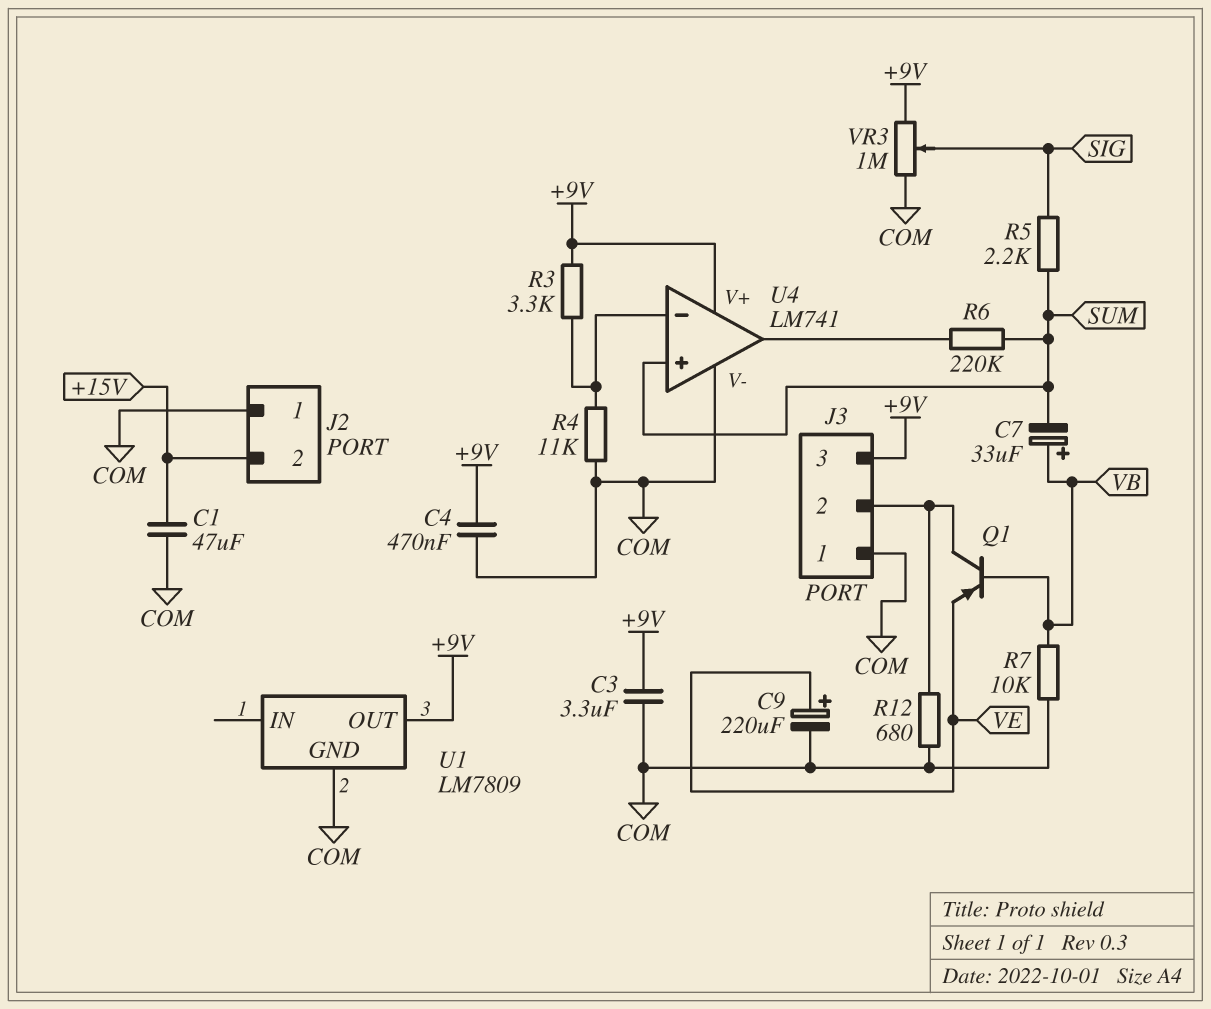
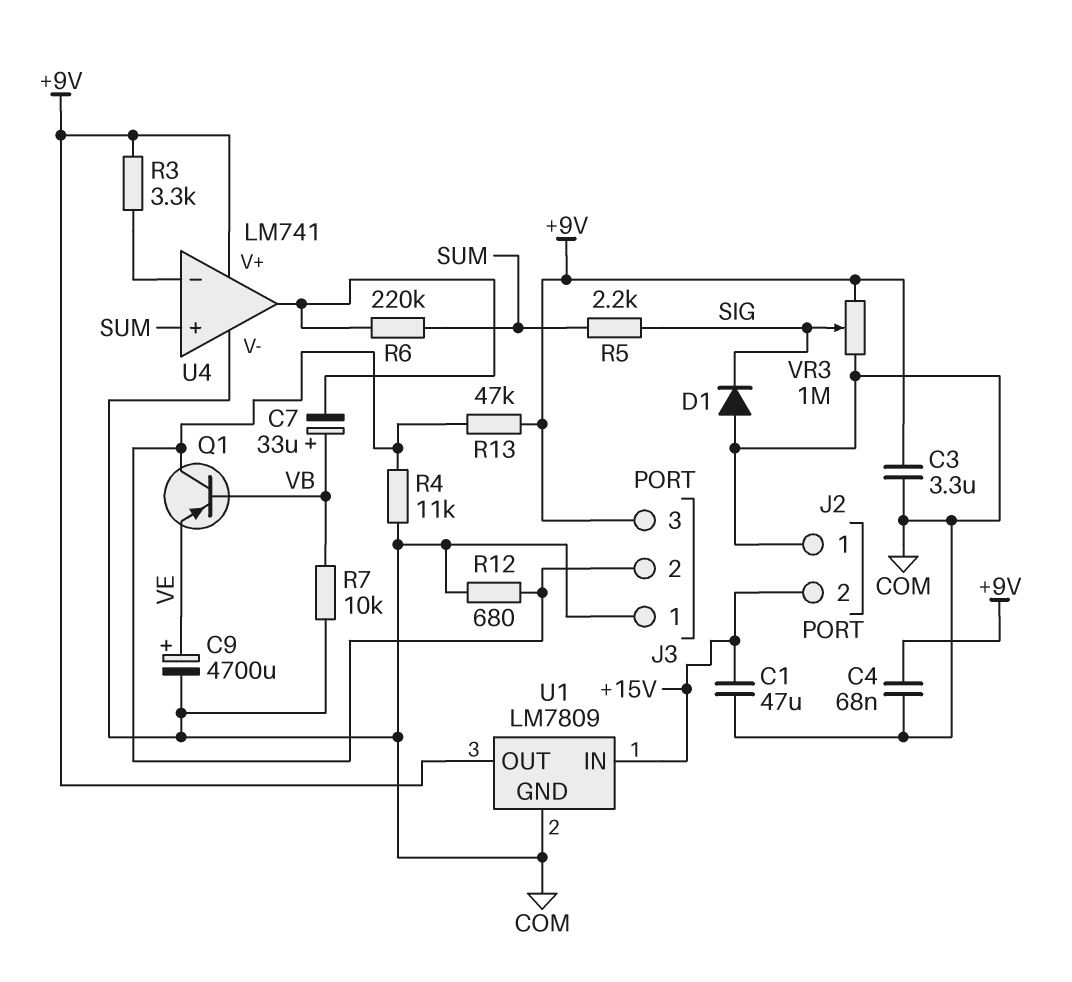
C4: 470nF (+9V, COM) -> 68nF (+9V, COM)
C7: 33uF (plus VB, minus SUM) -> 33uF (plus VB, minus U4/out)
C9: 220uF (plus VE, minus COM) -> 4700uF (plus VE, minus COM)
D1: none -> diode (A COM, K SIG)
R4: 11k (COM, U4/in-) -> 11k (COM, J3/2)
R13: none -> 47k (+9V, J3/2)
U1 pin IN: none -> +15V

